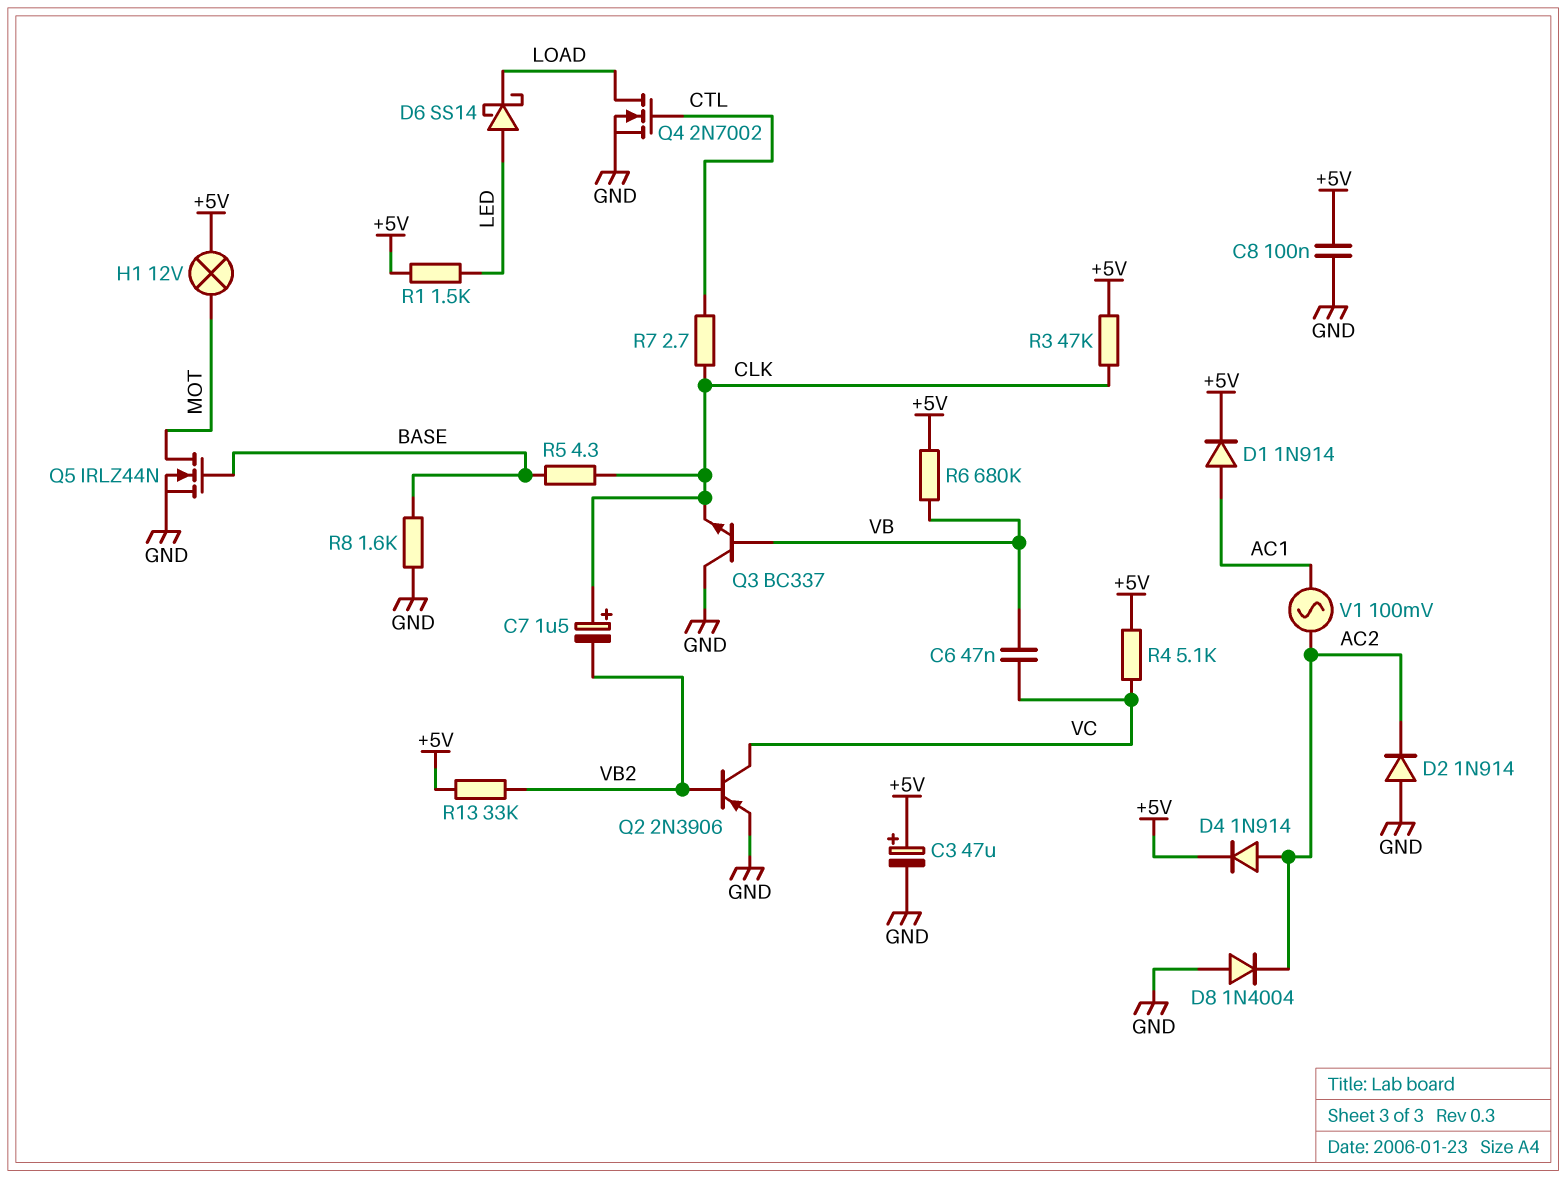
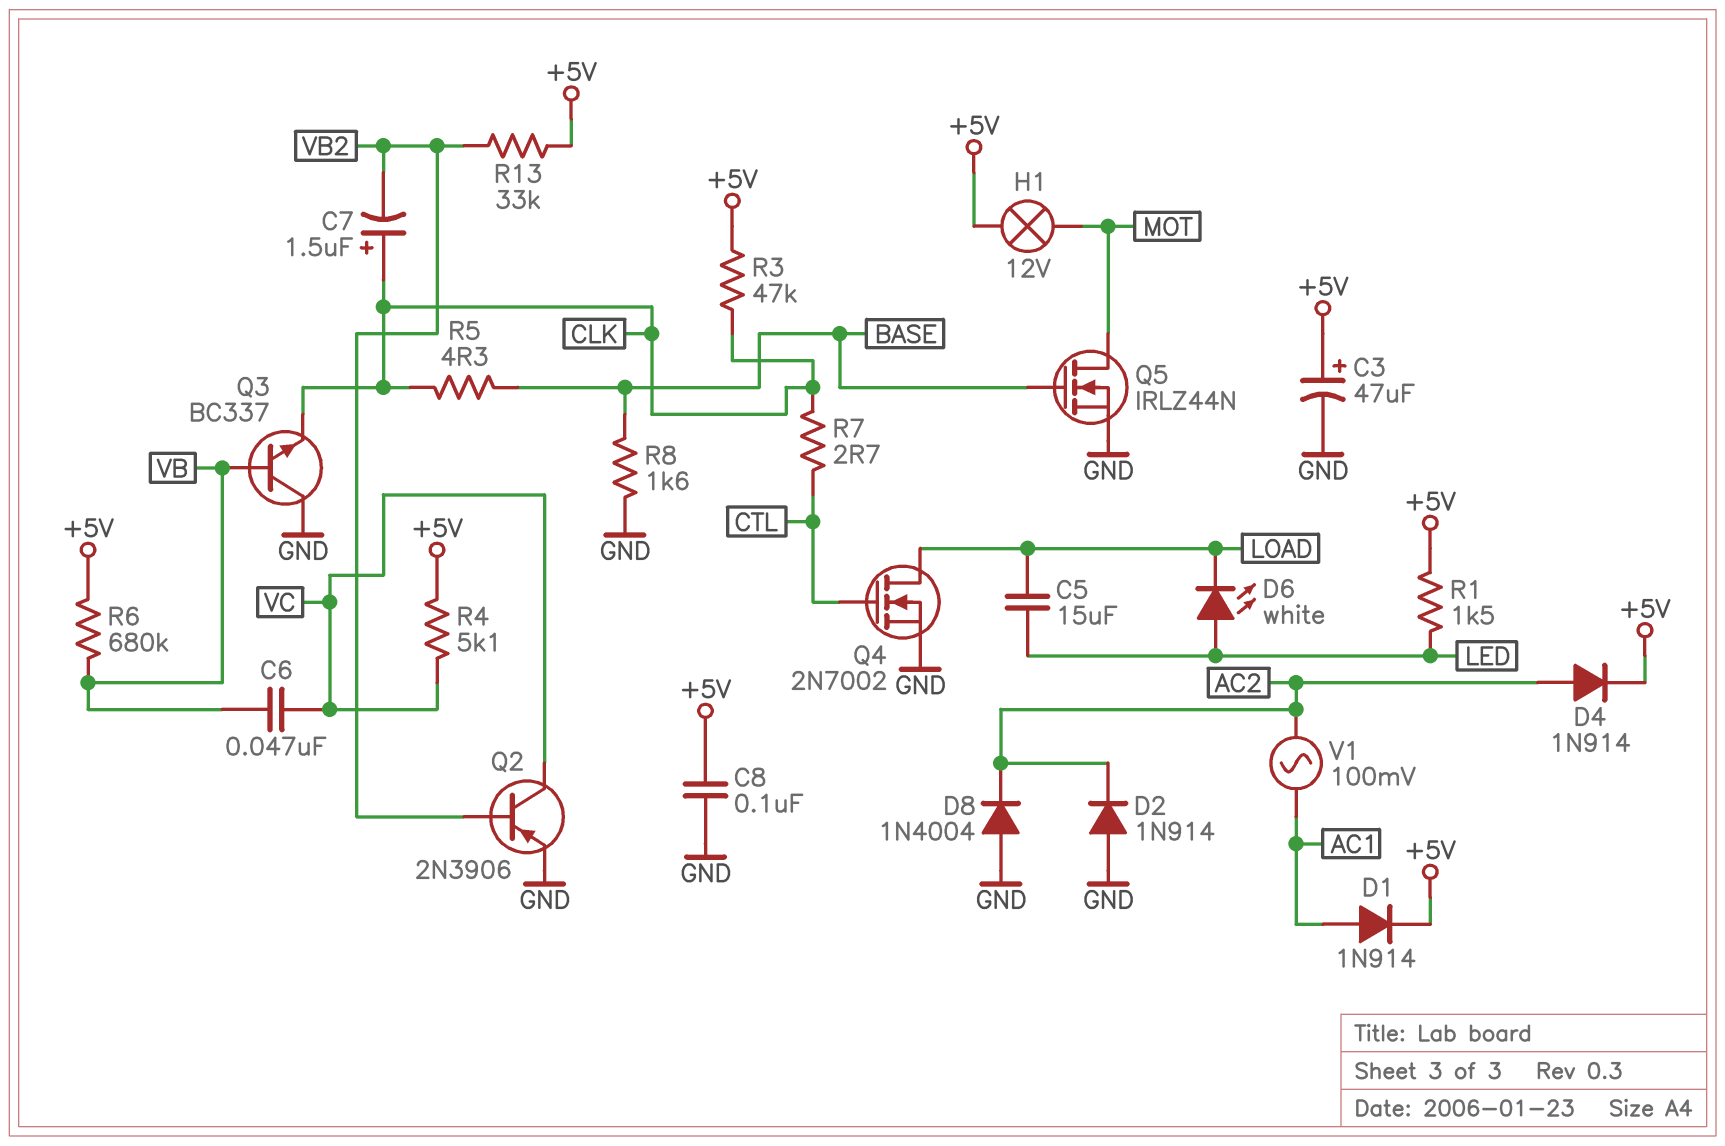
C5: none -> 15uF (LED, LOAD)
D6: schottky SS14 (A LED, K LOAD) -> LED white (A LED, K LOAD)

